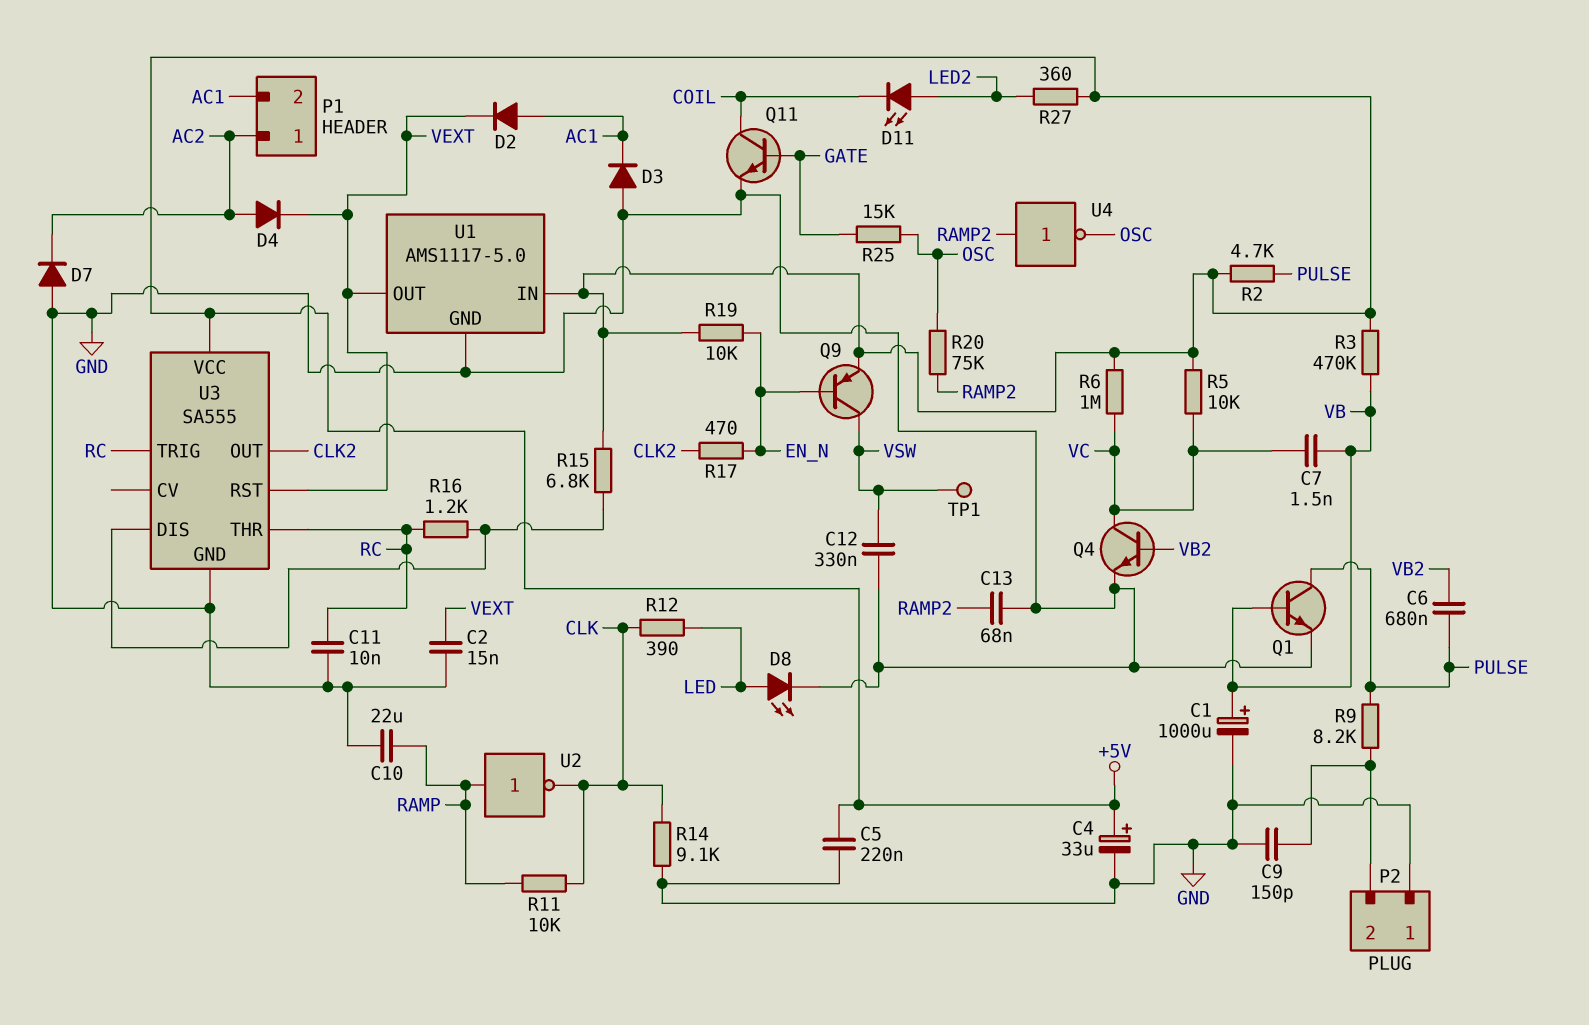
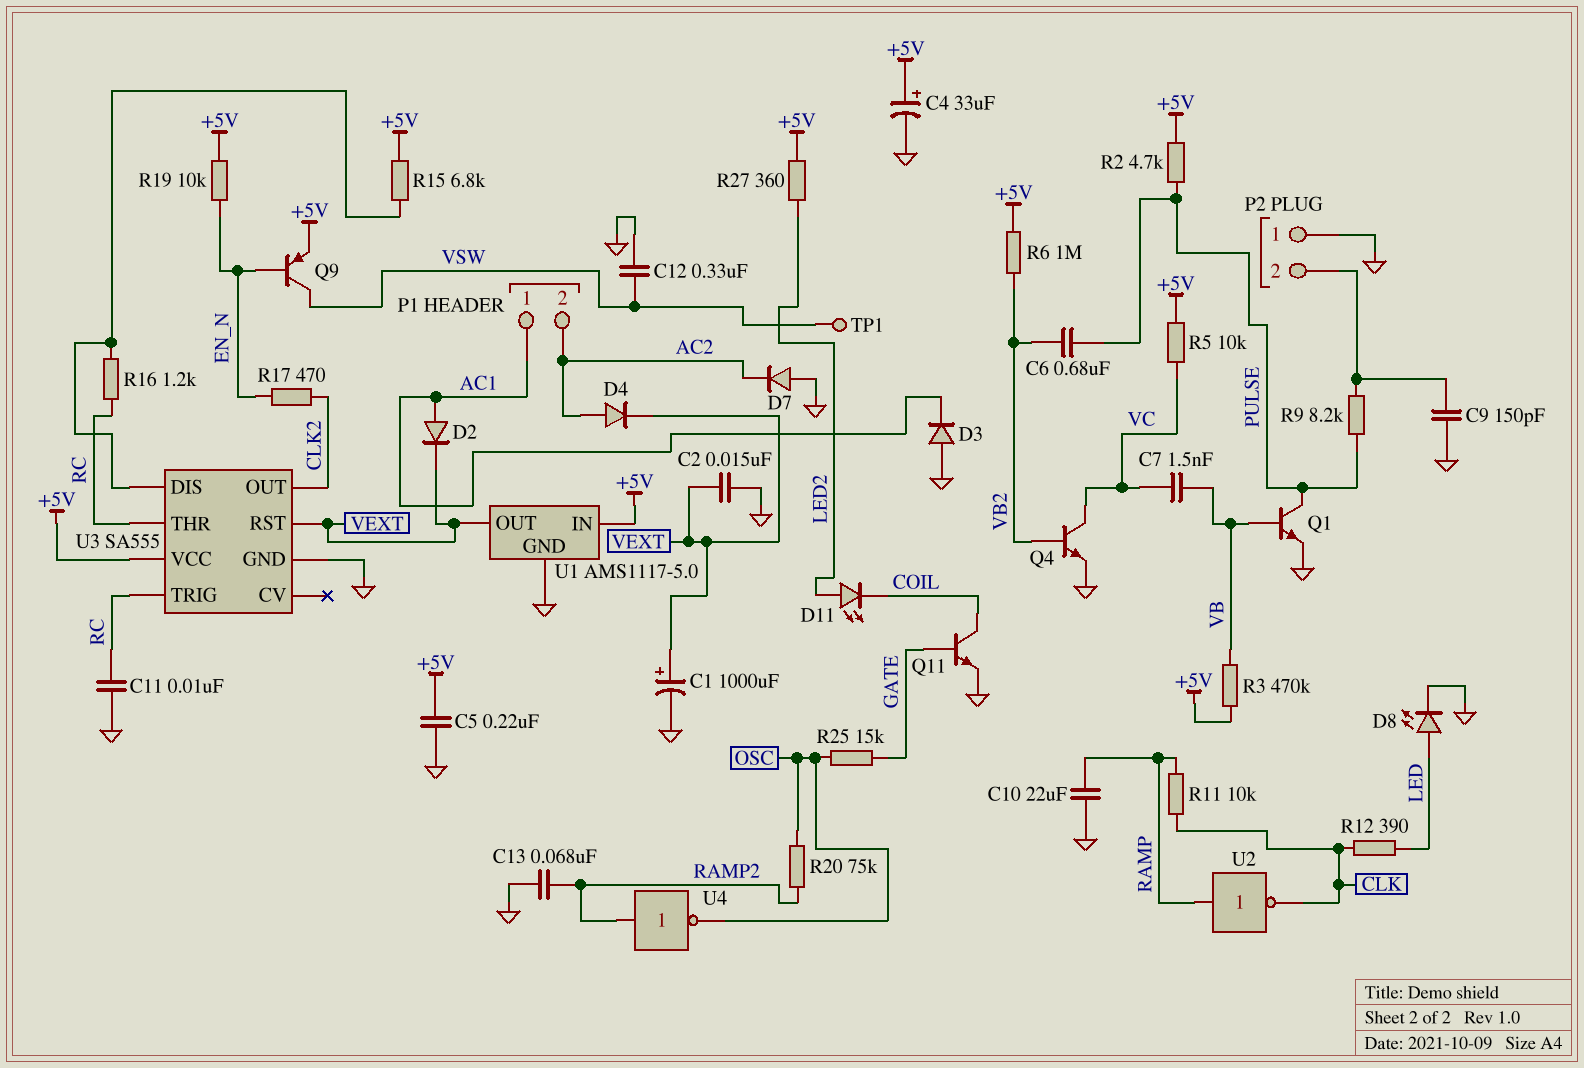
C1: 1000uF (plus VB, minus GND) -> 1000uF (plus VEXT, minus GND)
P1 pin 1: AC2 -> AC1
P1 pin 2: AC1 -> AC2
R6: 1M (+5V, VC) -> 1M (+5V, VB2)
R14: 9.1k (CLK, GND) -> none

